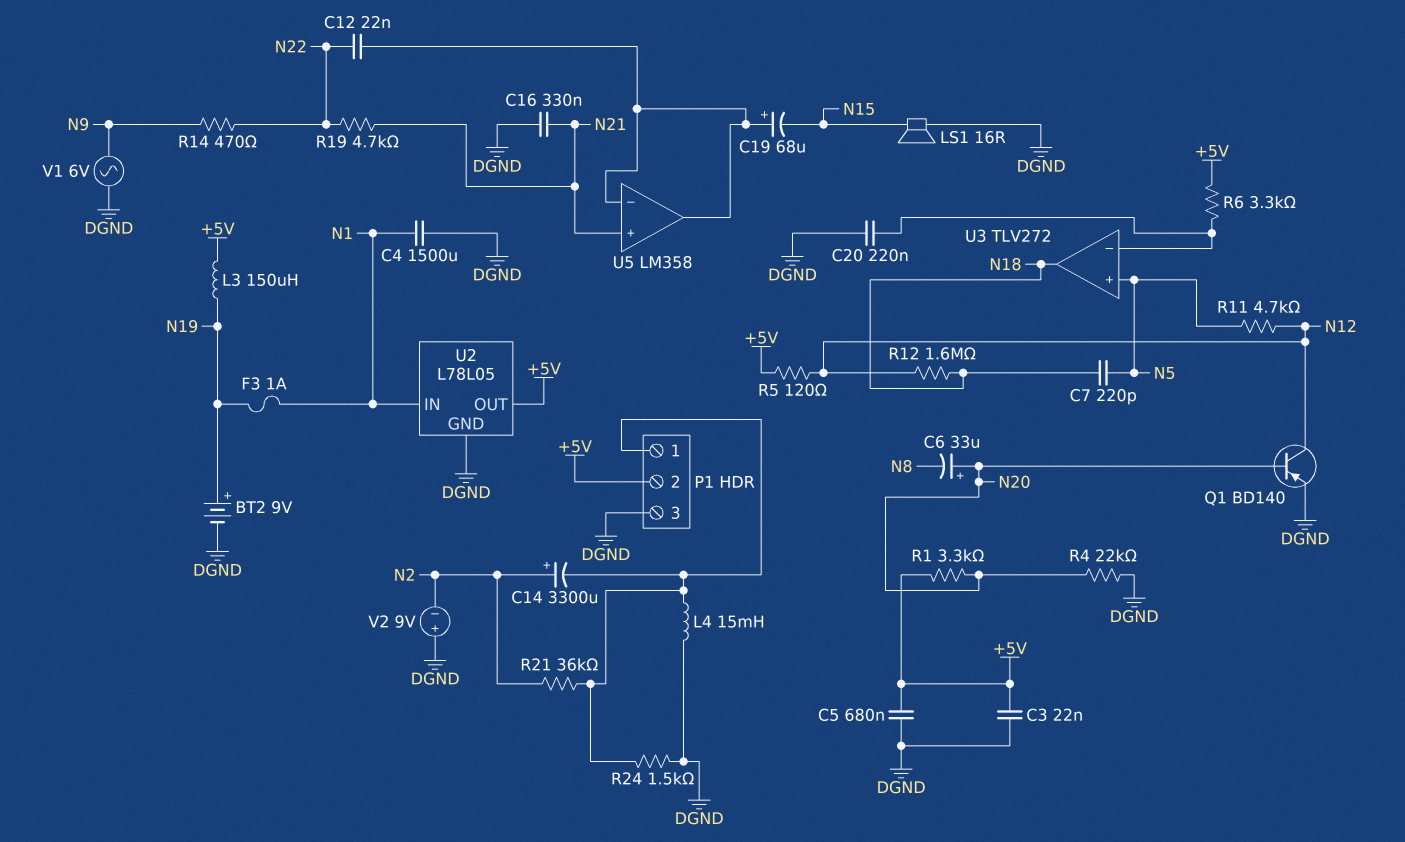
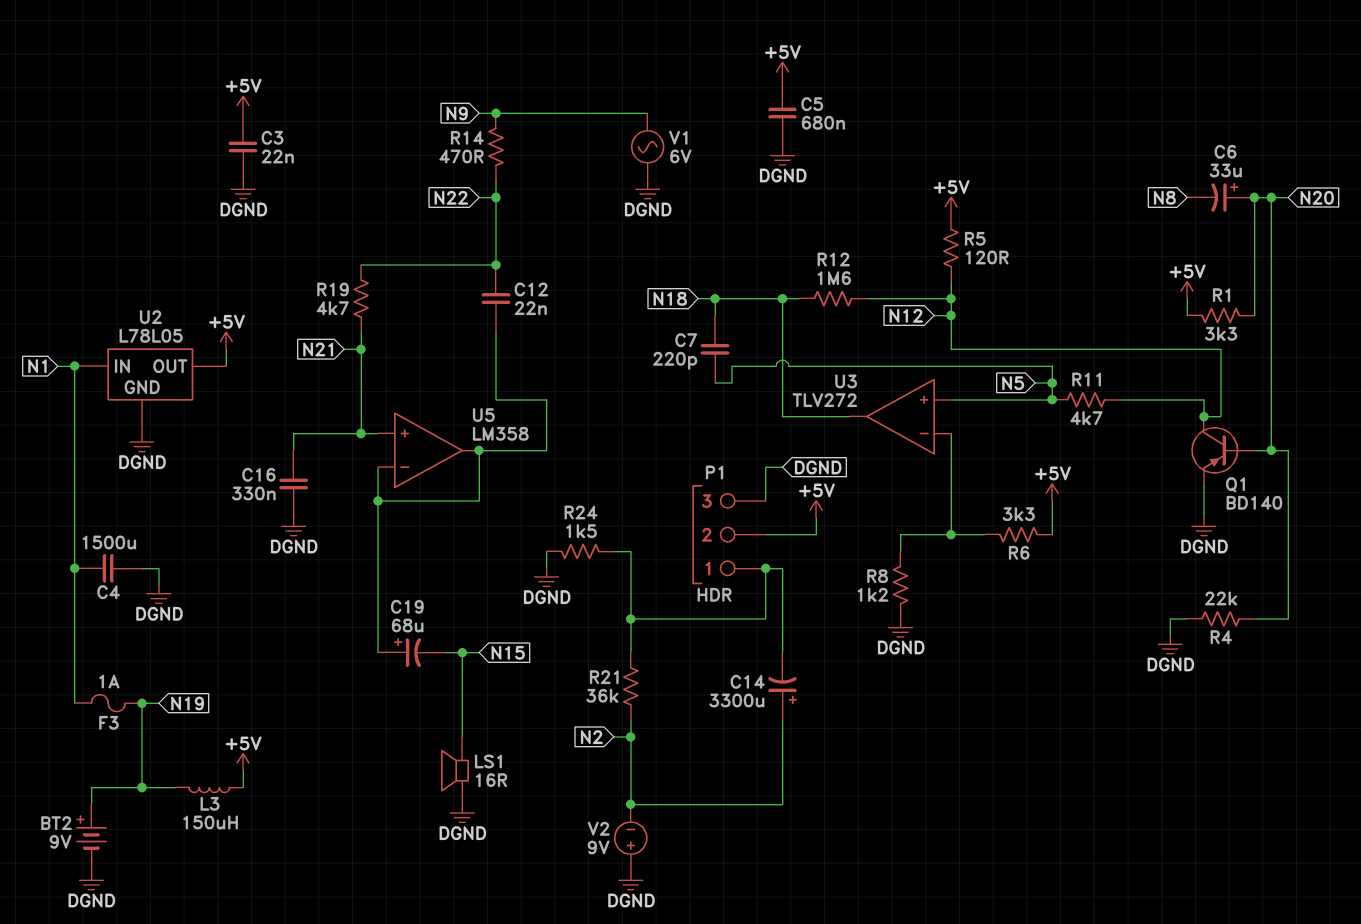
C20: 220nF (DGND, U3/in-) -> none
L4: 15mH (DGND, P1/1) -> none
R8: none -> 1.2k (DGND, U3/in-)

